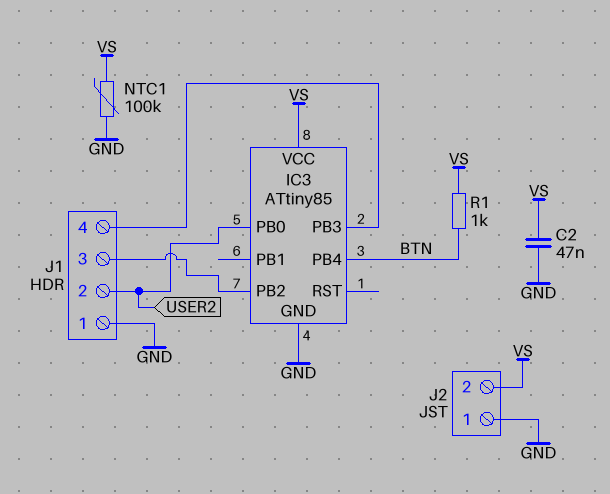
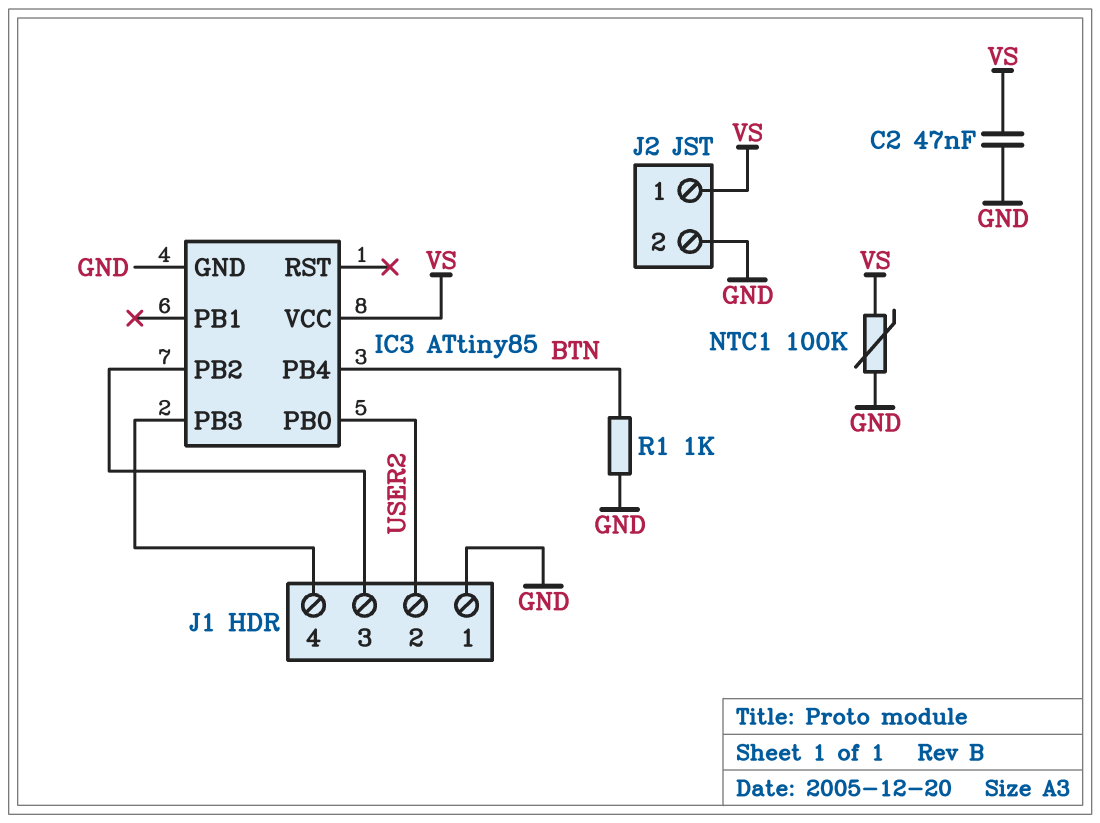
J2 pin 1: GND -> VS
J2 pin 2: VS -> GND
R1: 1k (BTN, VS) -> 1k (BTN, GND)

